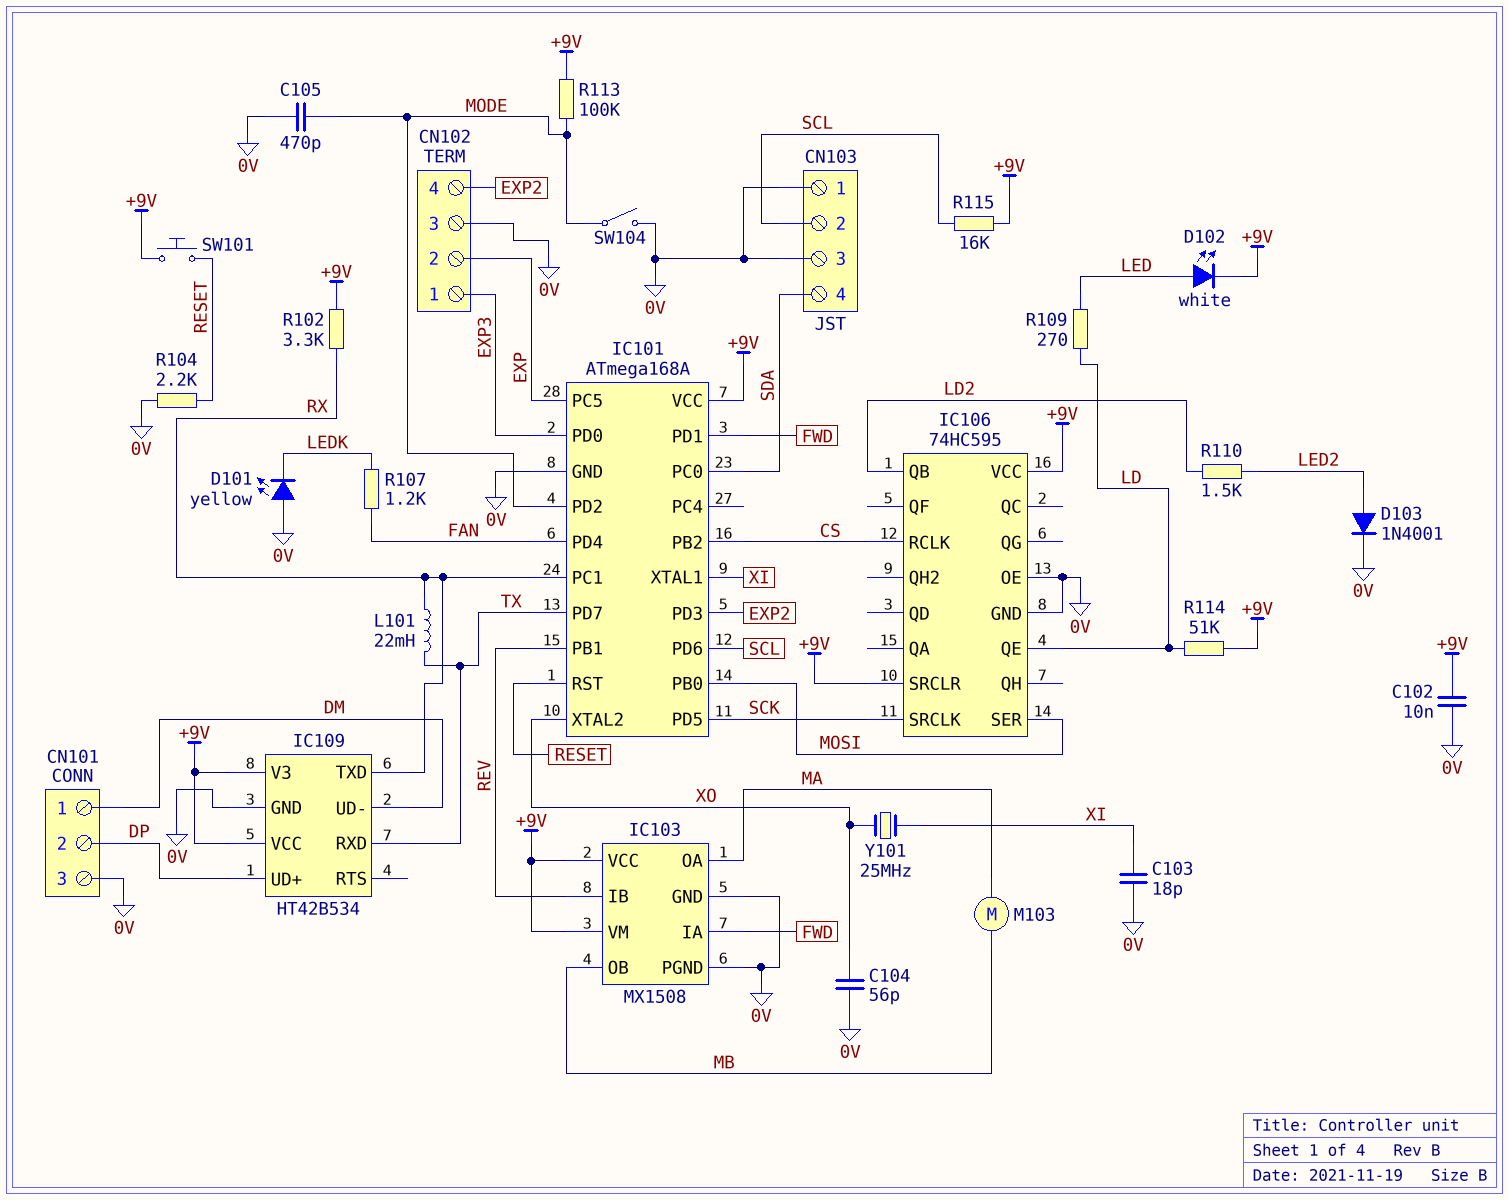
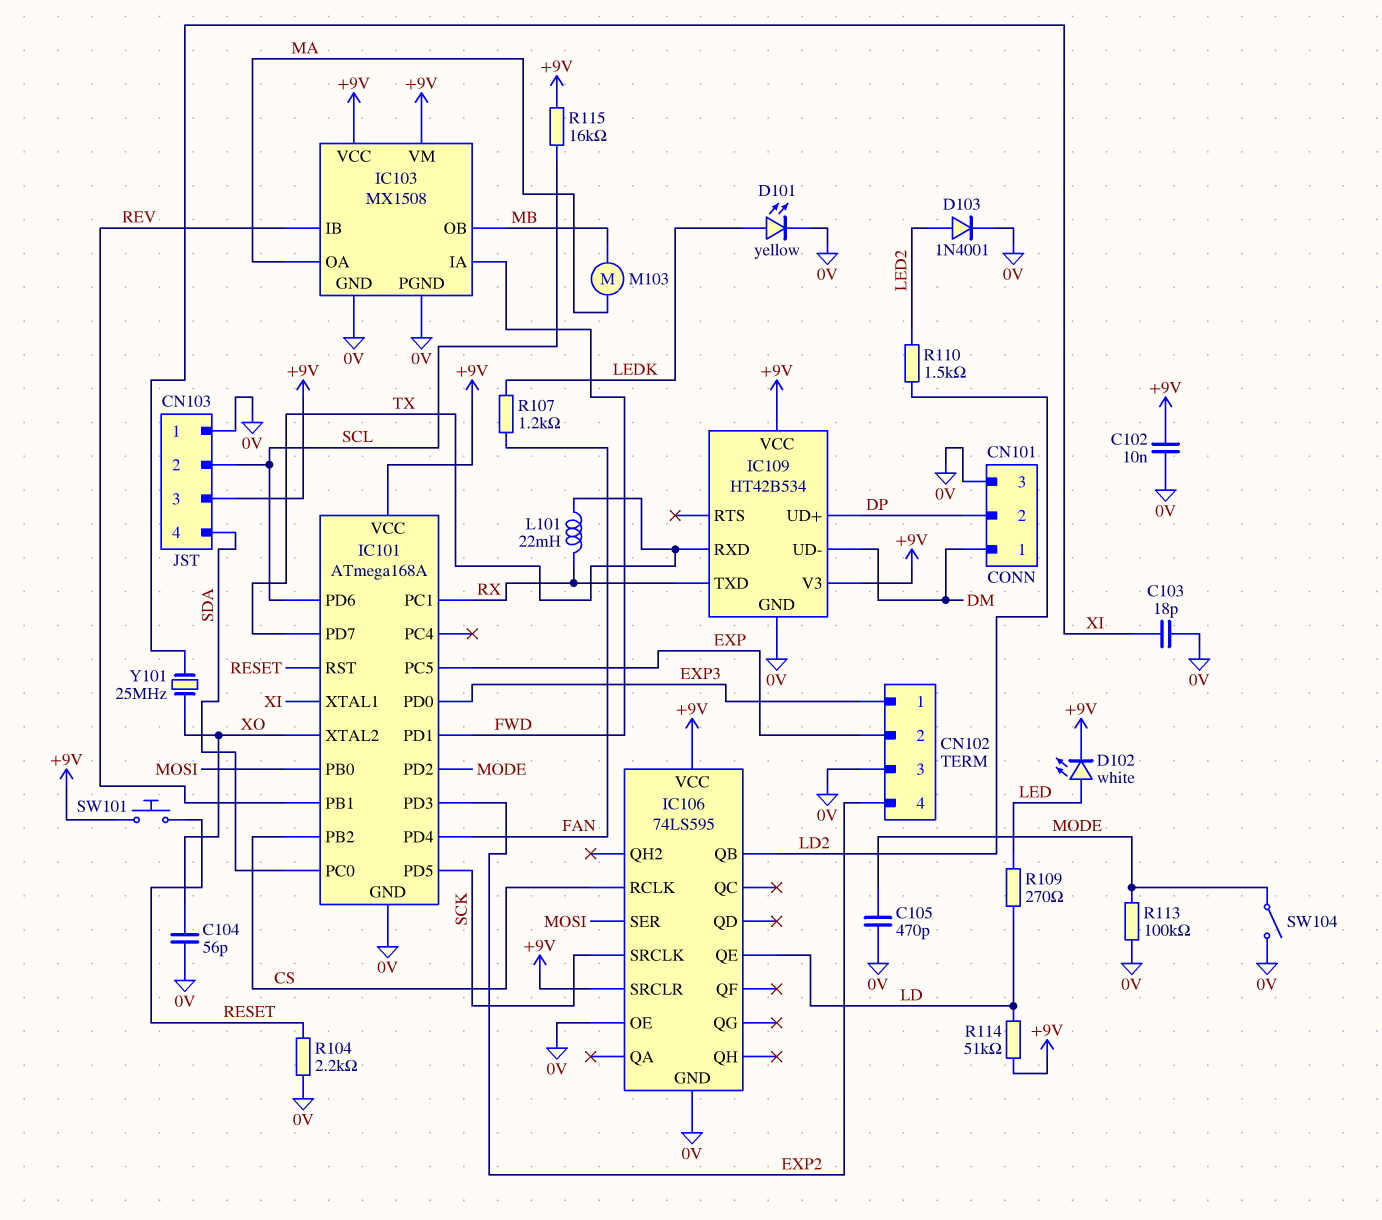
CN103 pin 3: 0V -> +9V
D101: LED yellow (A 0V, K LEDK) -> LED yellow (A LEDK, K 0V)
IC106: 74HC595 -> 74LS595
R102: 3.3k (+9V, RX) -> none
R113: 100k (+9V, MODE) -> 100k (0V, MODE)

